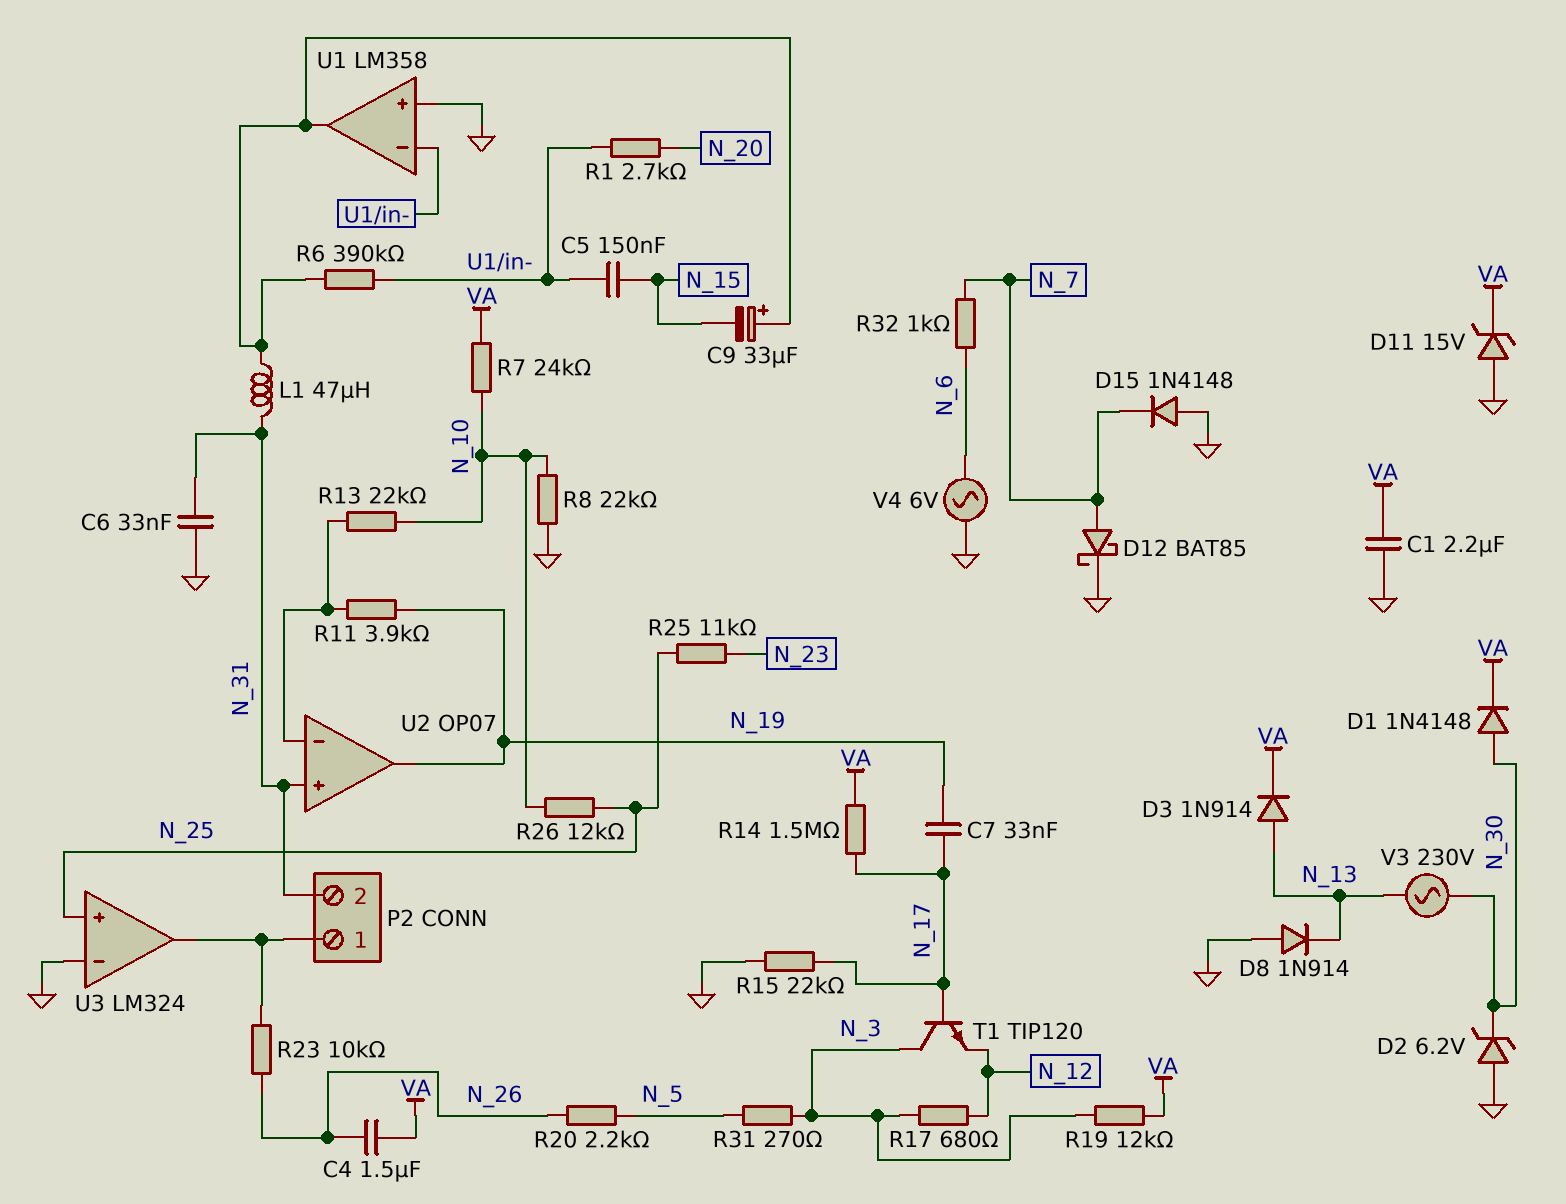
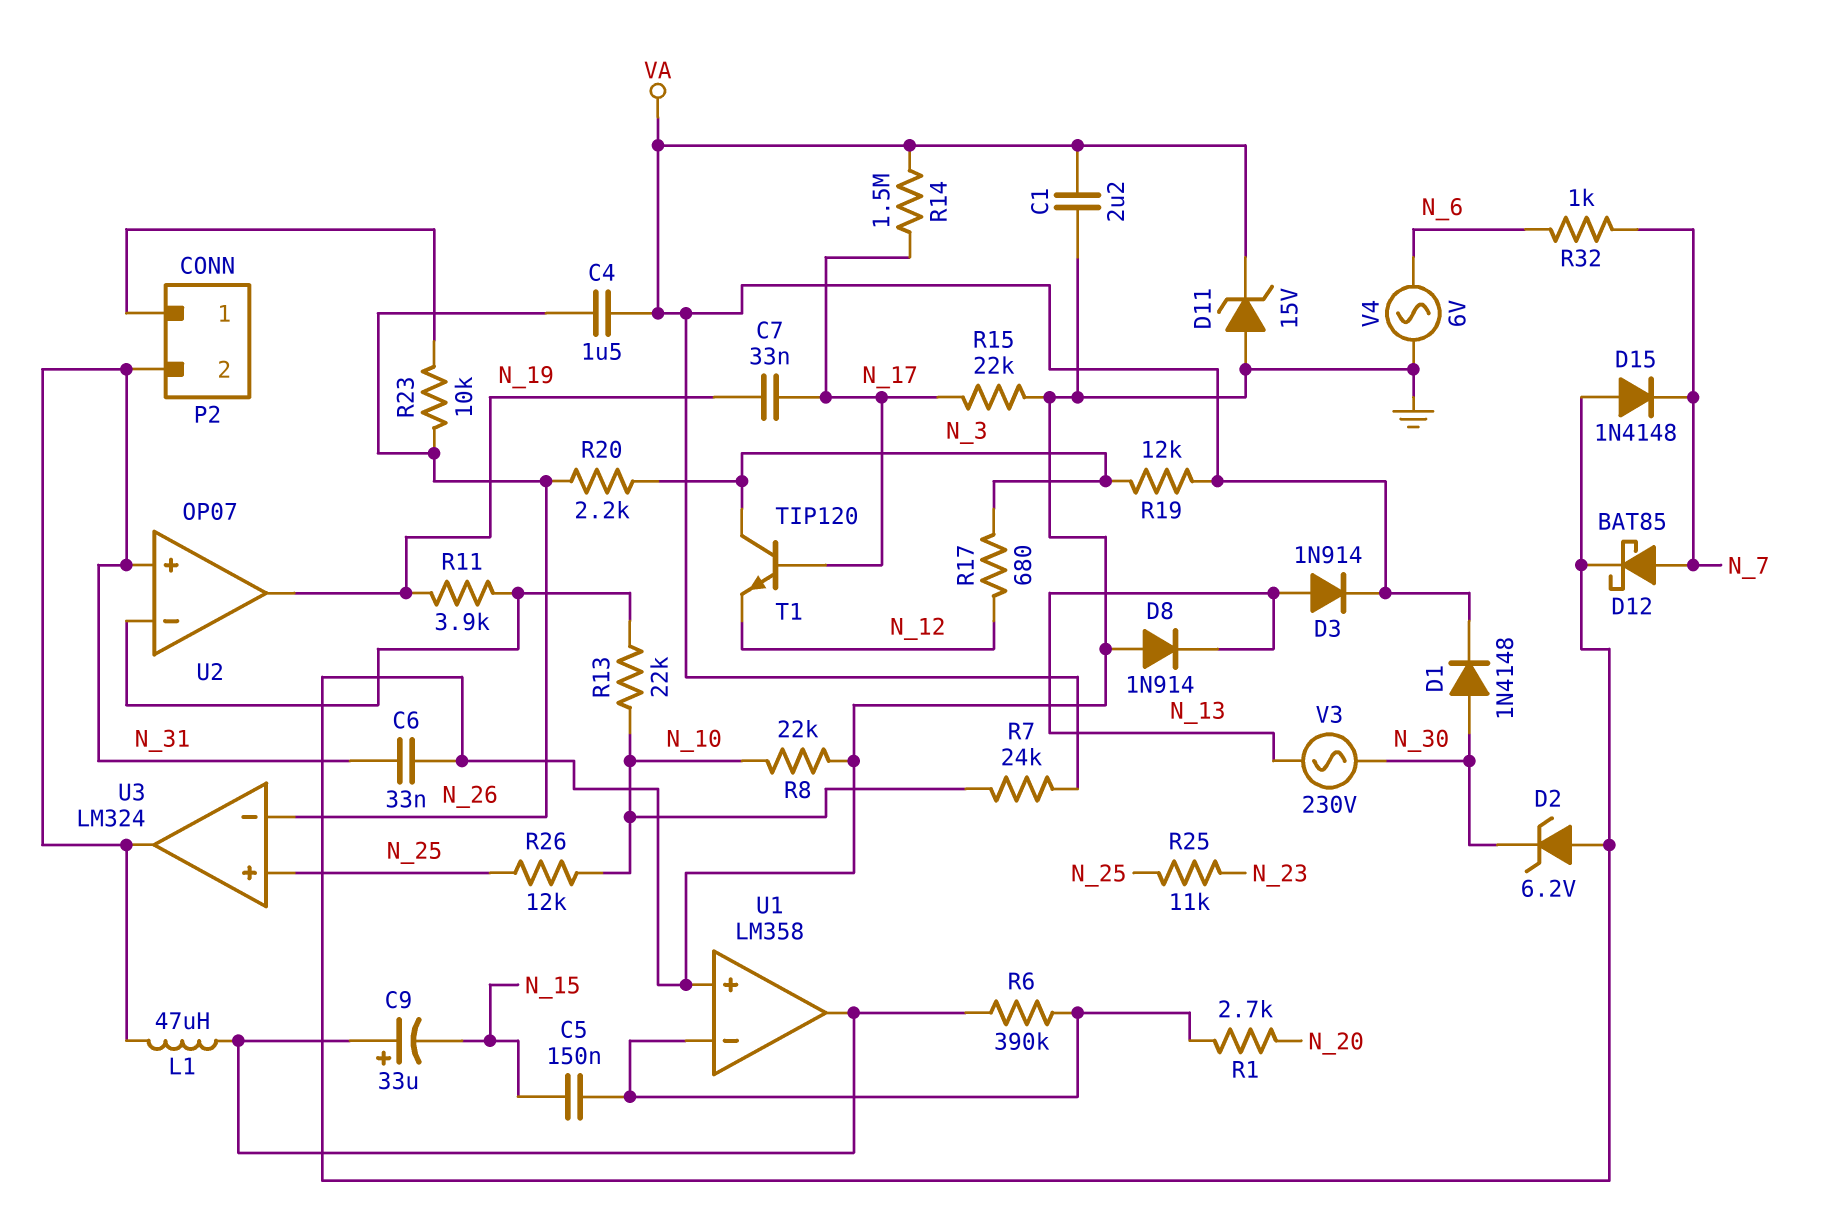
R20: 2.2k (N_5, N_26) -> 2.2k (N_3, N_26)
R31: 270 (N_3, N_5) -> none
U3 pin in-: GND -> N_26
U3 pin out: P2/1 -> N_31

